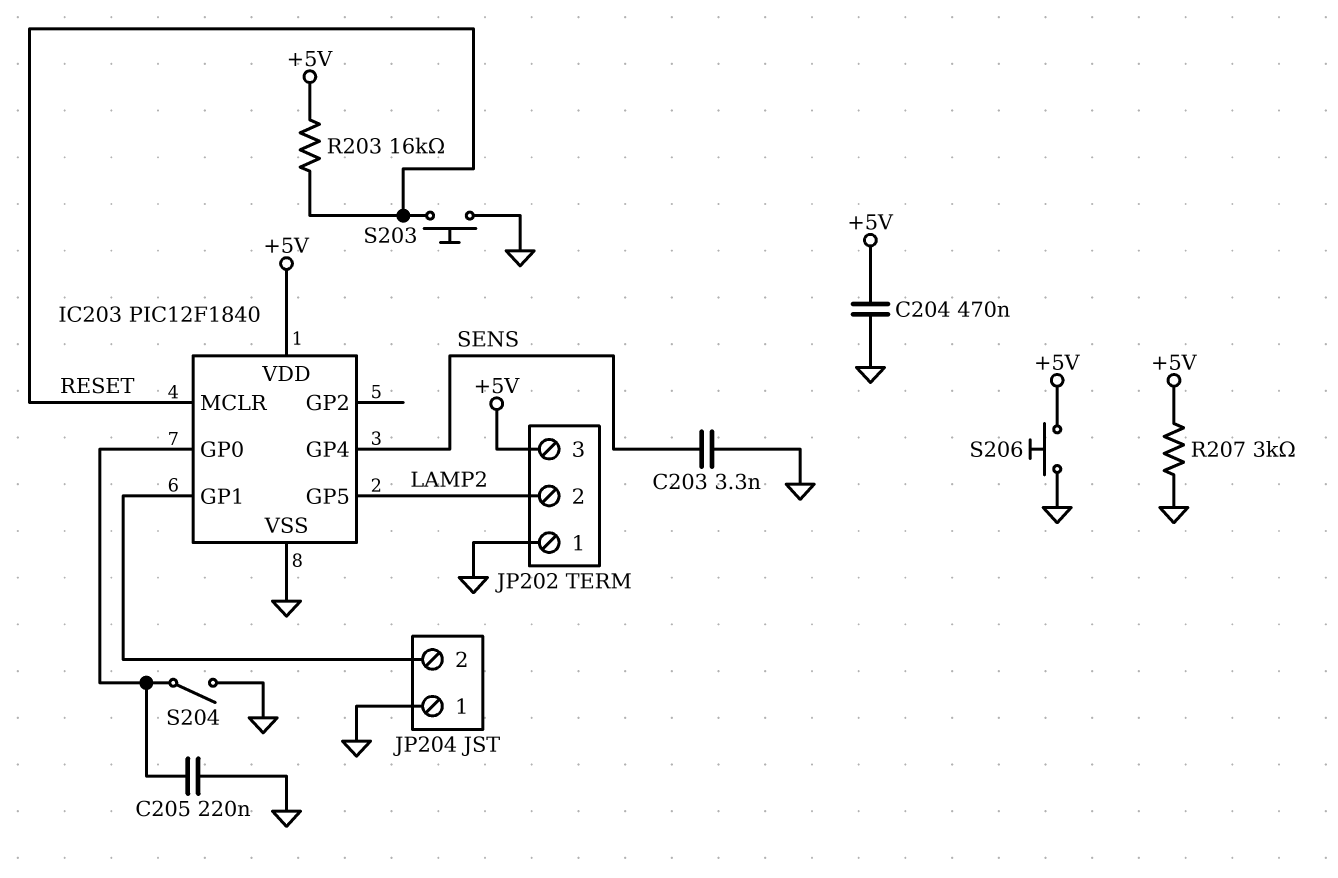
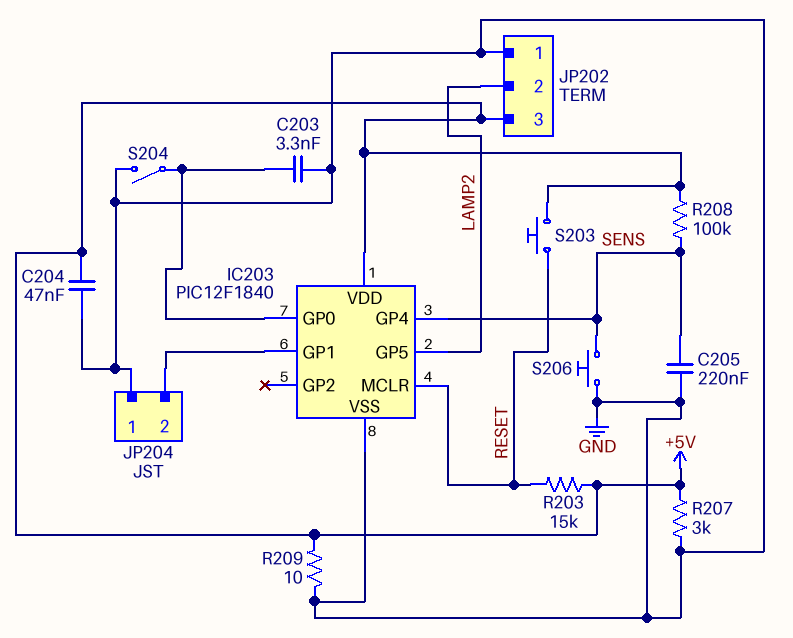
C203: 3.3nF (GND, SENS) -> 3.3nF (GND, IC203/GP0)
C204: 470nF (+5V, GND) -> 47nF (+5V, GND)
C205: 220nF (GND, IC203/GP0) -> 220nF (GND, SENS)
R203: 16k (+5V, RESET) -> 15k (+5V, RESET)
R208: none -> 100k (+5V, SENS)
R209: none -> 10 (+5V, GND)
S203: button (GND, RESET) -> button (+5V, RESET)
S206: button (+5V, GND) -> button (GND, SENS)

